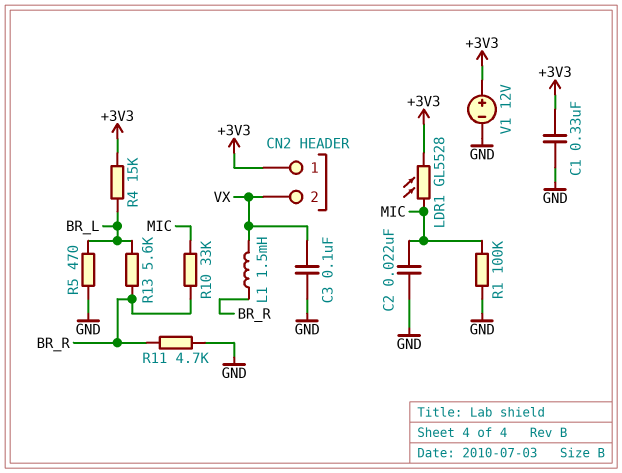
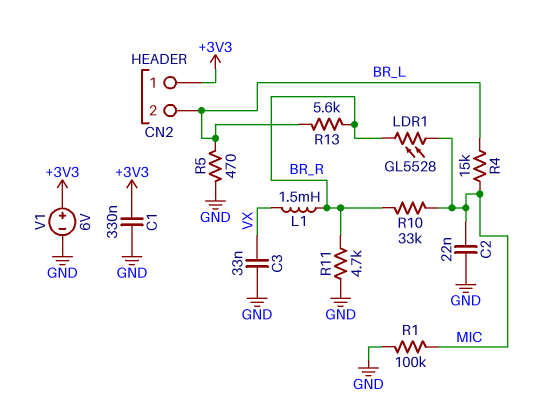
C3: 100nF (GND, VX) -> 33nF (GND, VX)
CN2 pin 2: VX -> BR_L
LDR1: GL5528 (+3V3, MIC) -> GL5528 (BR_R, MIC)
R4: 15k (+3V3, BR_L) -> 15k (BR_L, MIC)
V1: 12V (plus +3V3, minus GND) -> 6V (plus +3V3, minus GND)

